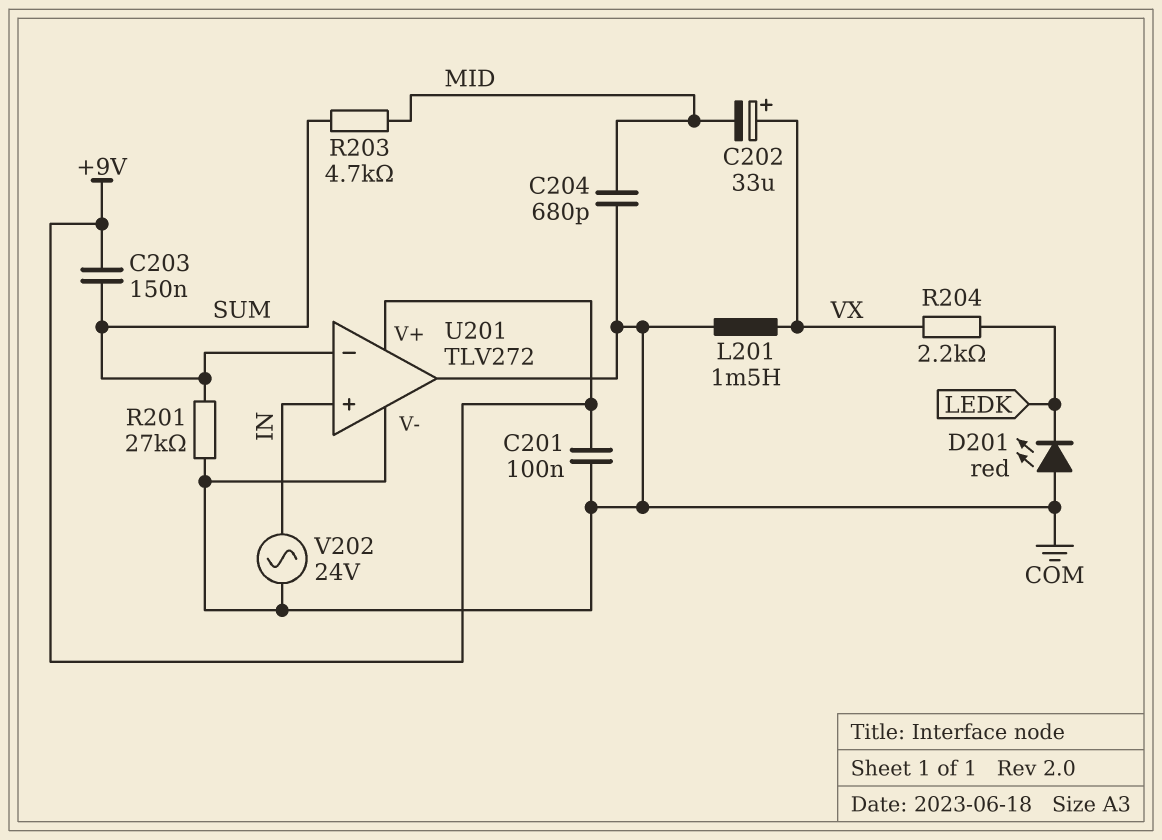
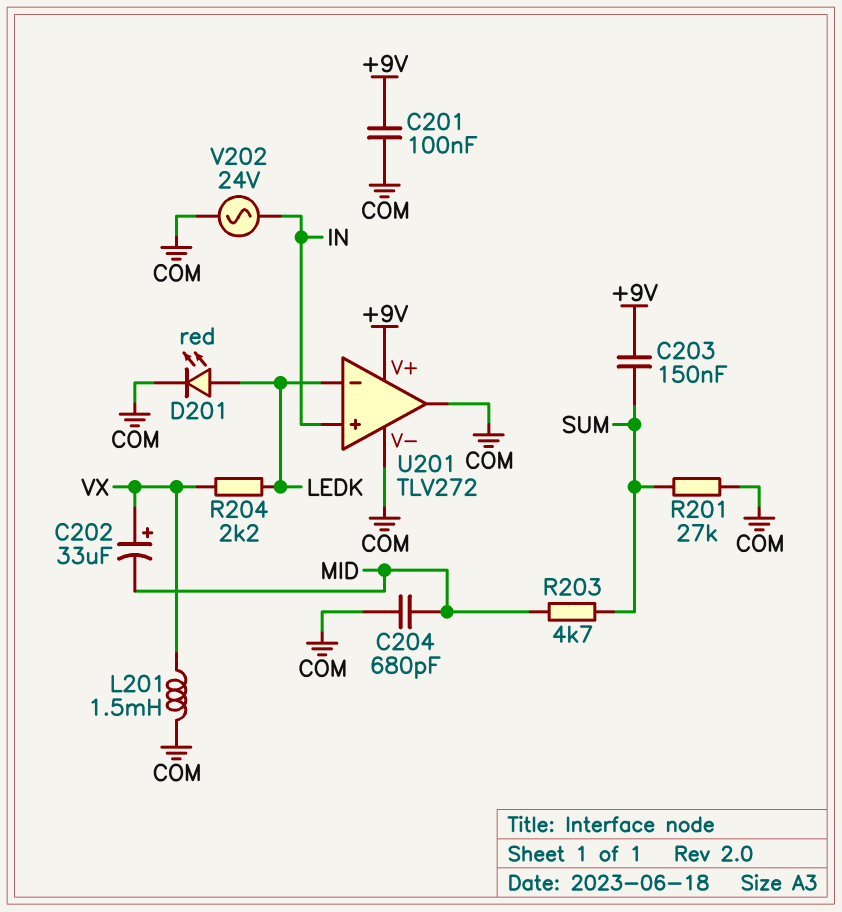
D201: LED red (A COM, K LEDK) -> LED red (A LEDK, K COM)
U201 pin in-: SUM -> LEDK

